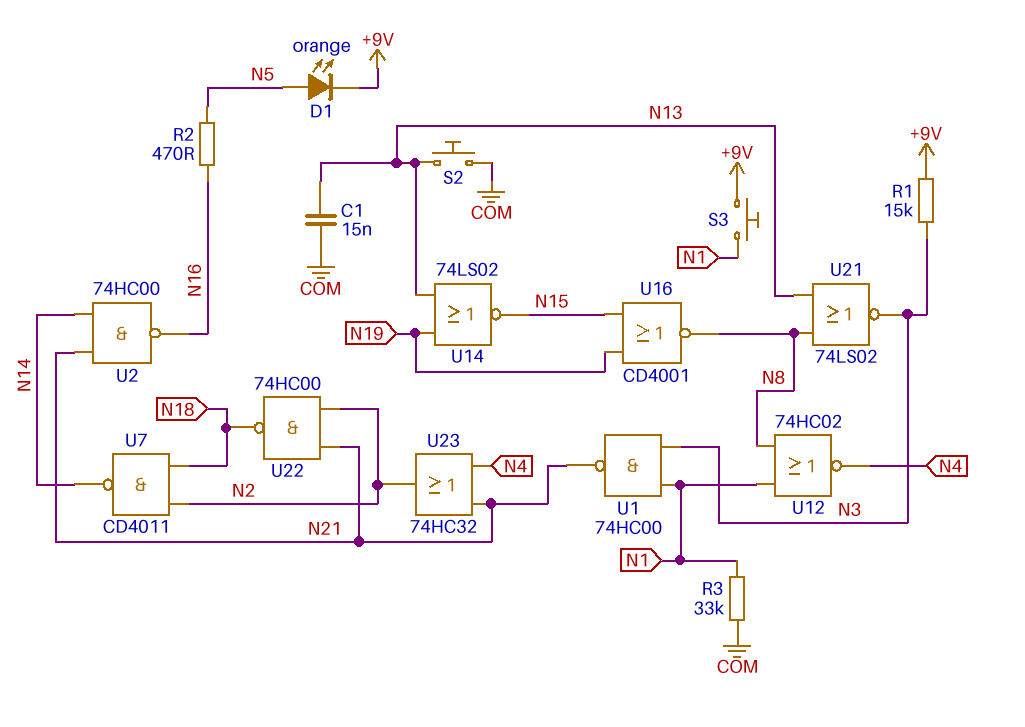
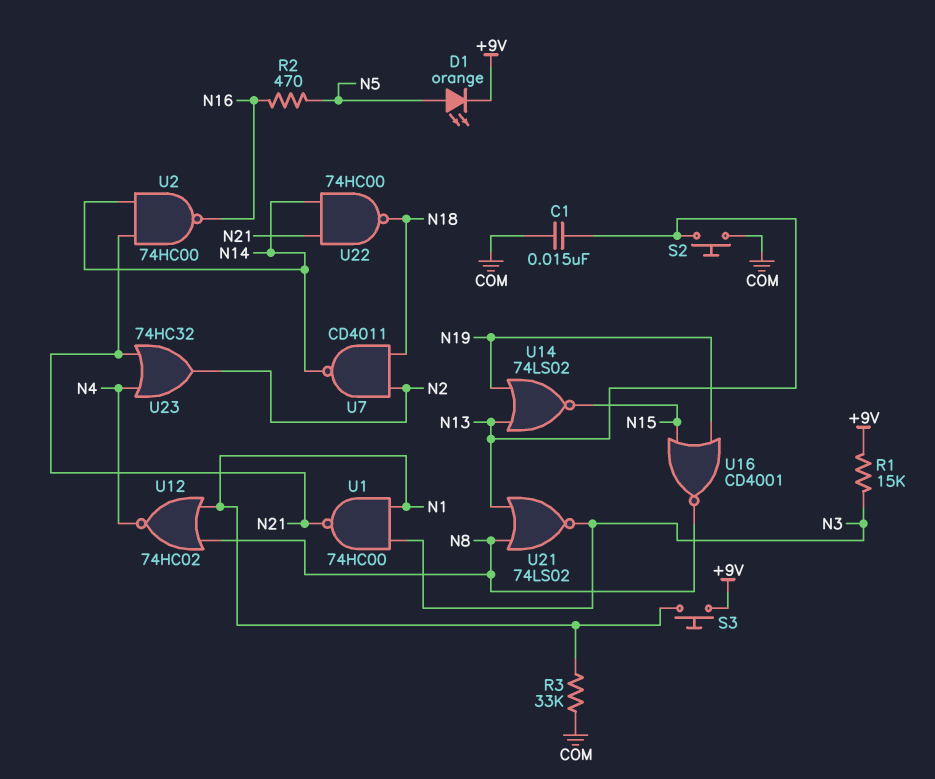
U22: NAND 74HC00 (in N2, in N21, out N18) -> NAND 74HC00 (in N14, in N21, out N18)

